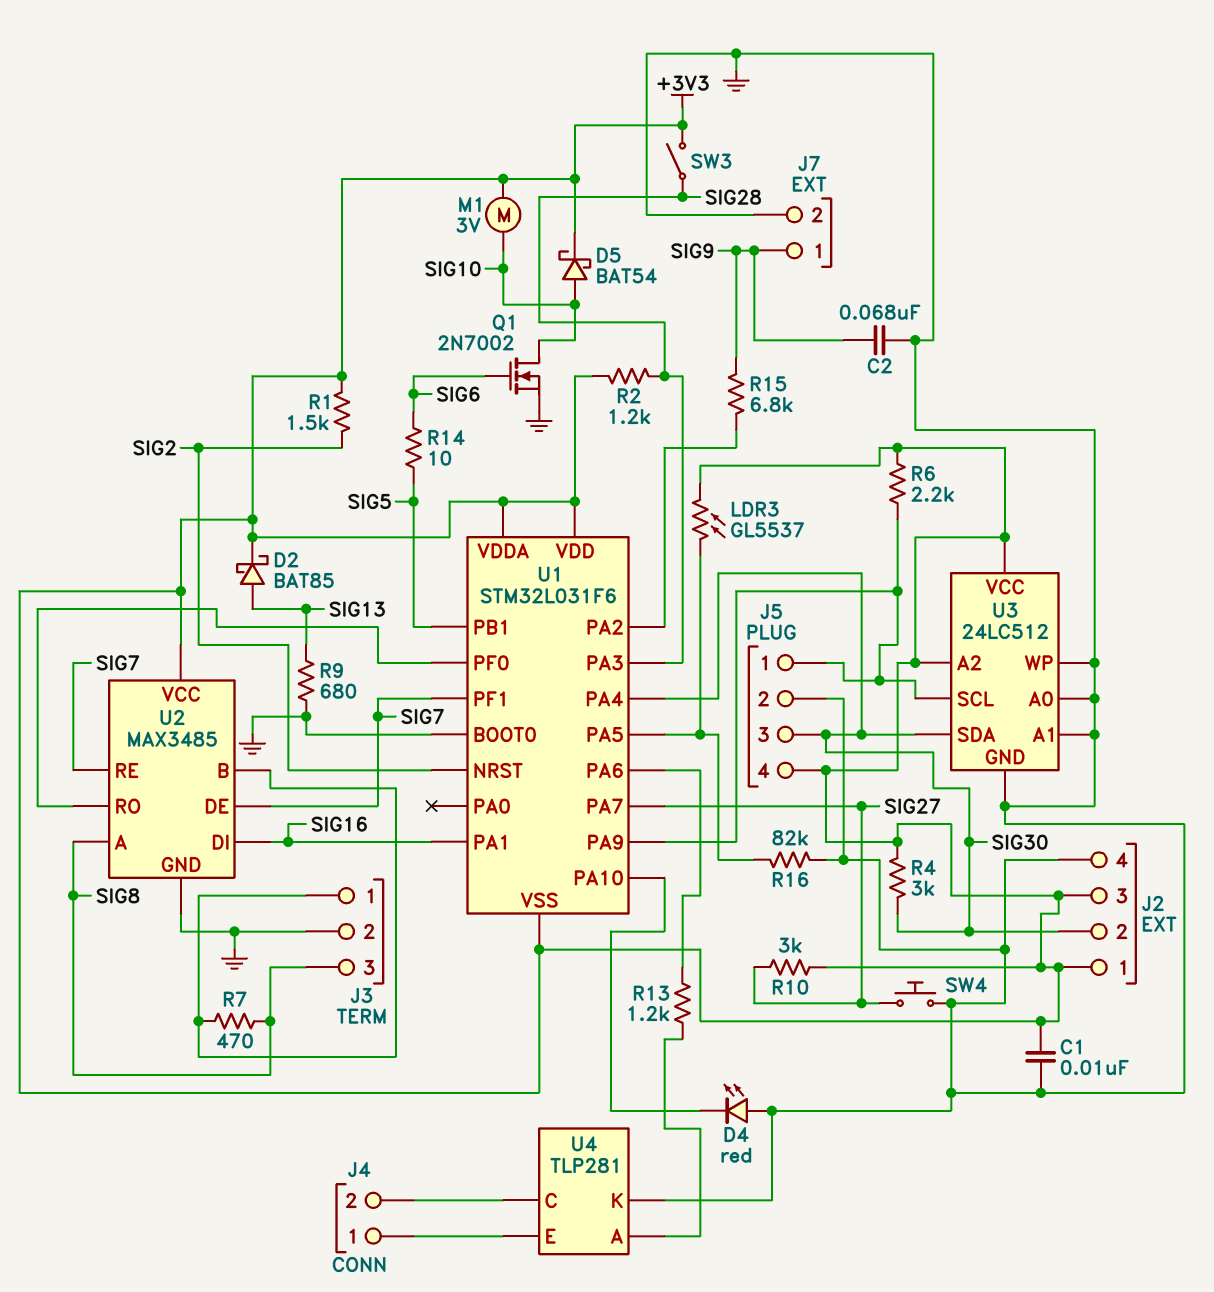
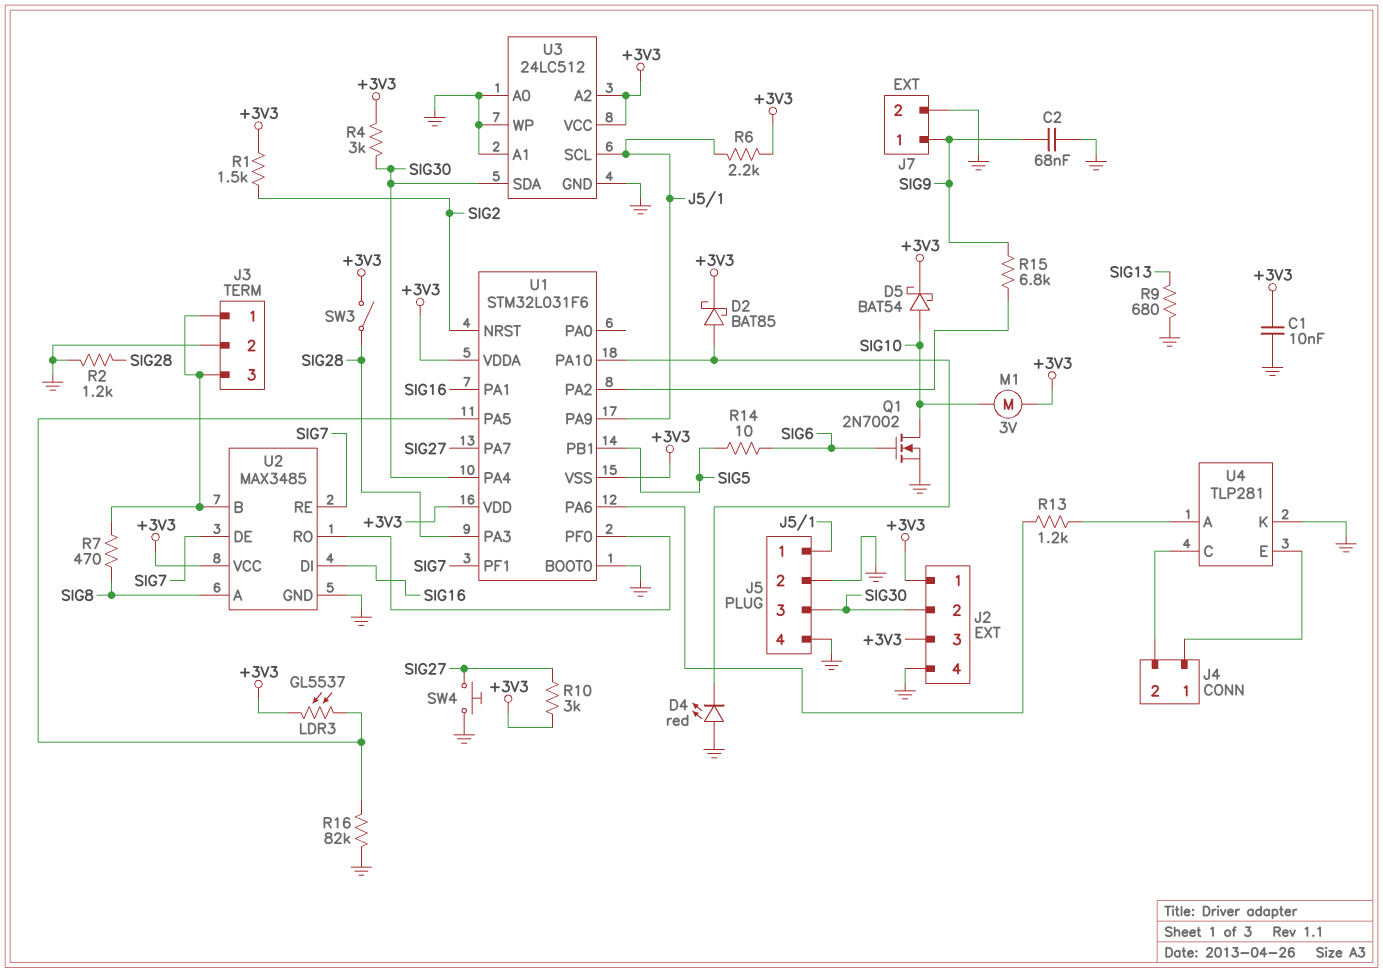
D2: schottky BAT85 (A SIG13, K +3V3) -> schottky BAT85 (A U1/PA10, K +3V3)
J3 pin 3: SIG8 -> J3/1
J5 pin 4: +3V3 -> GND
R2: 1.2k (+3V3, SIG28) -> 1.2k (GND, SIG28)

